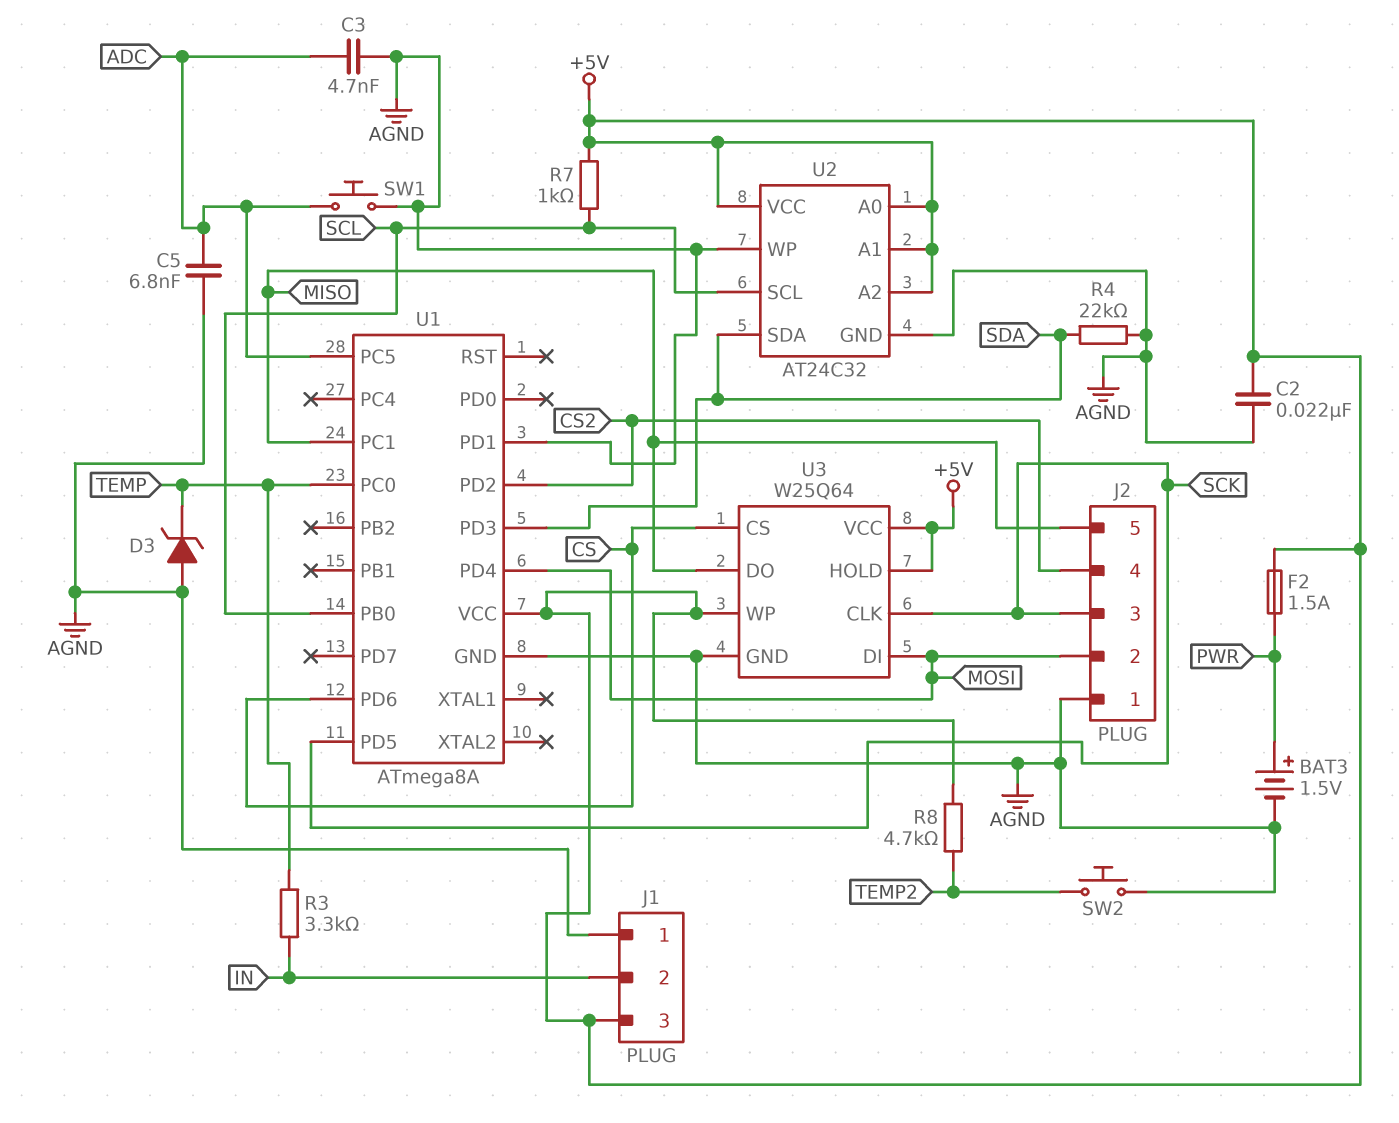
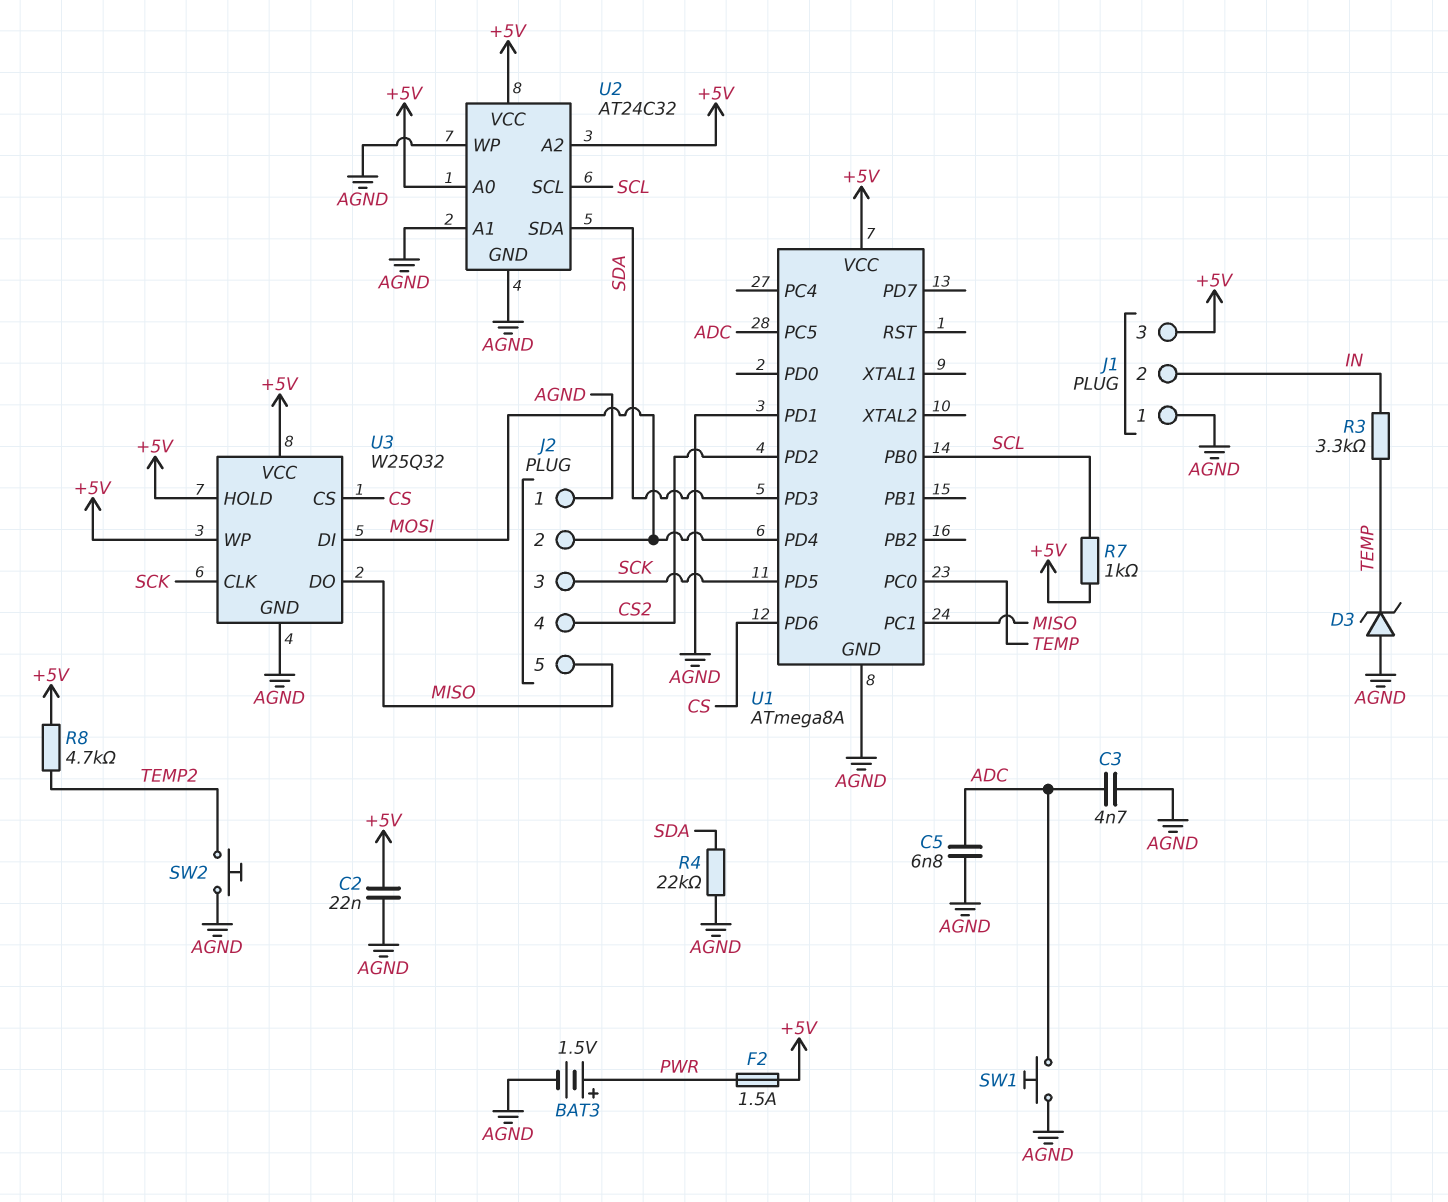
U2 pin A1: +5V -> AGND
U3: W25Q64 -> W25Q32

